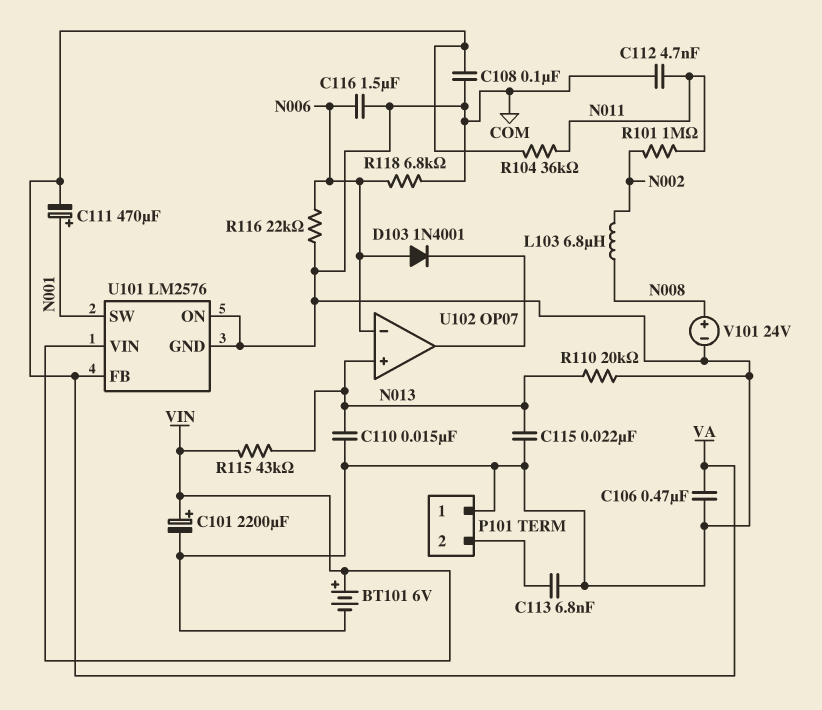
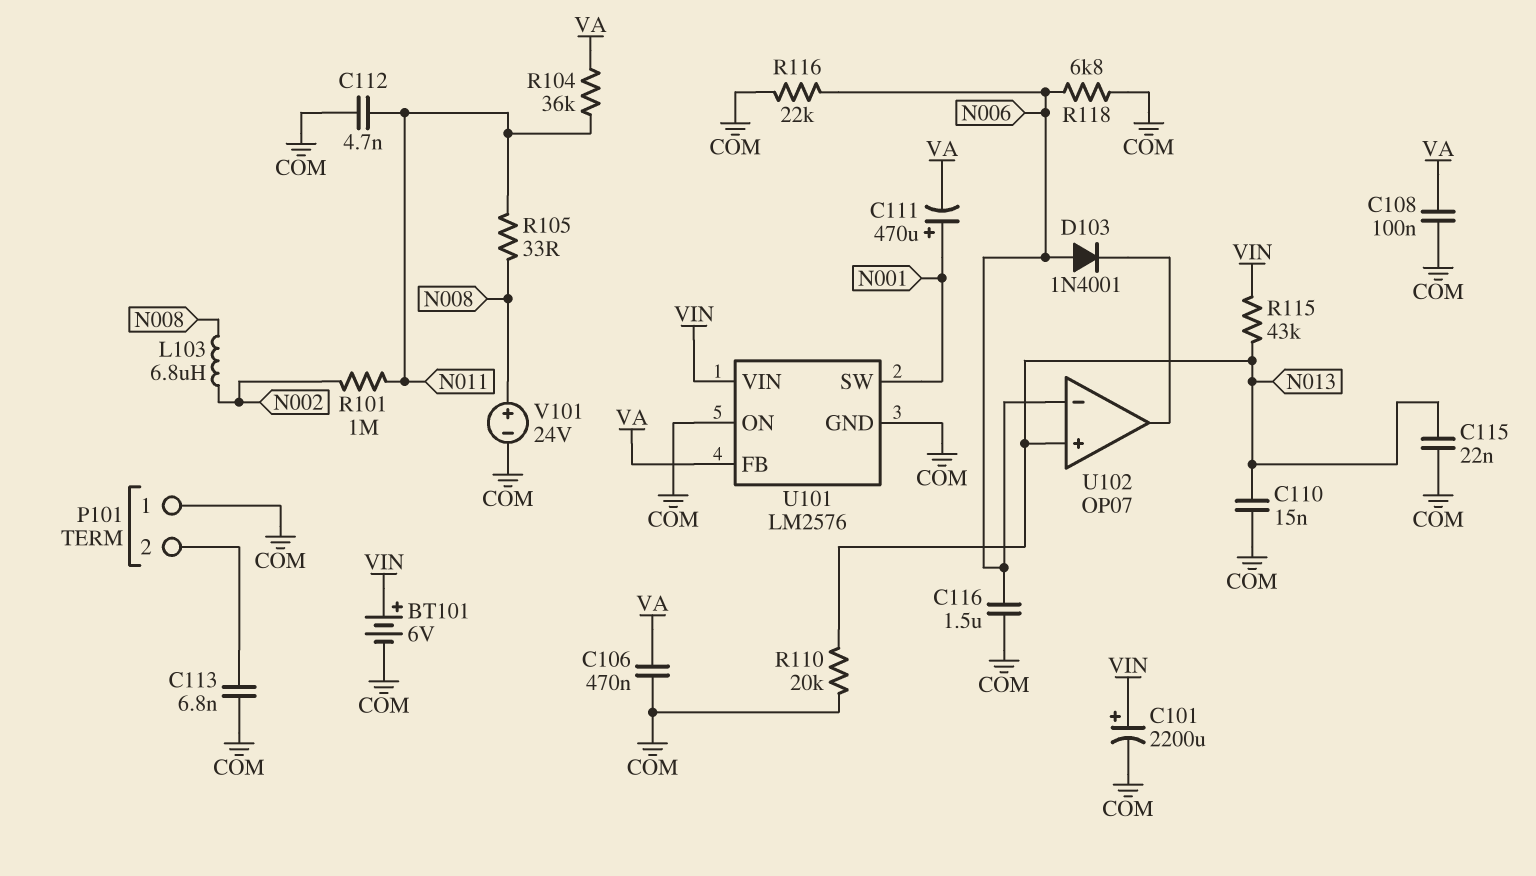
R105: none -> 33 (N008, N011)

